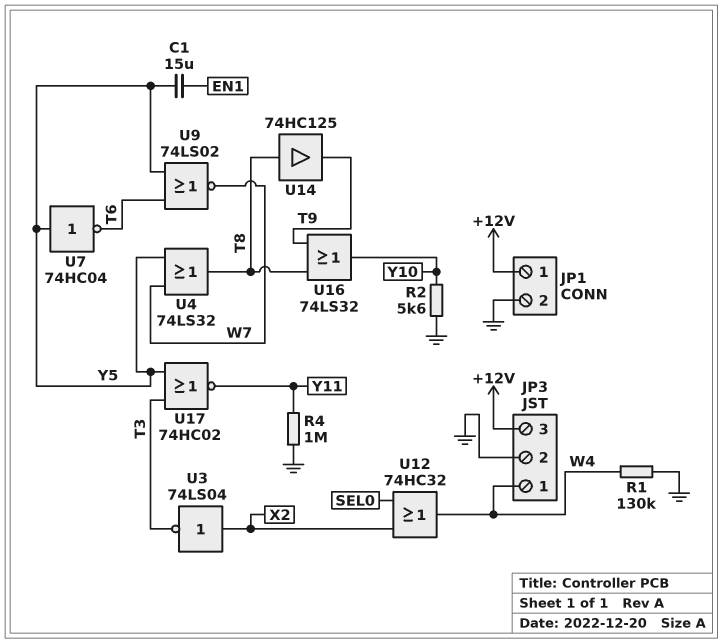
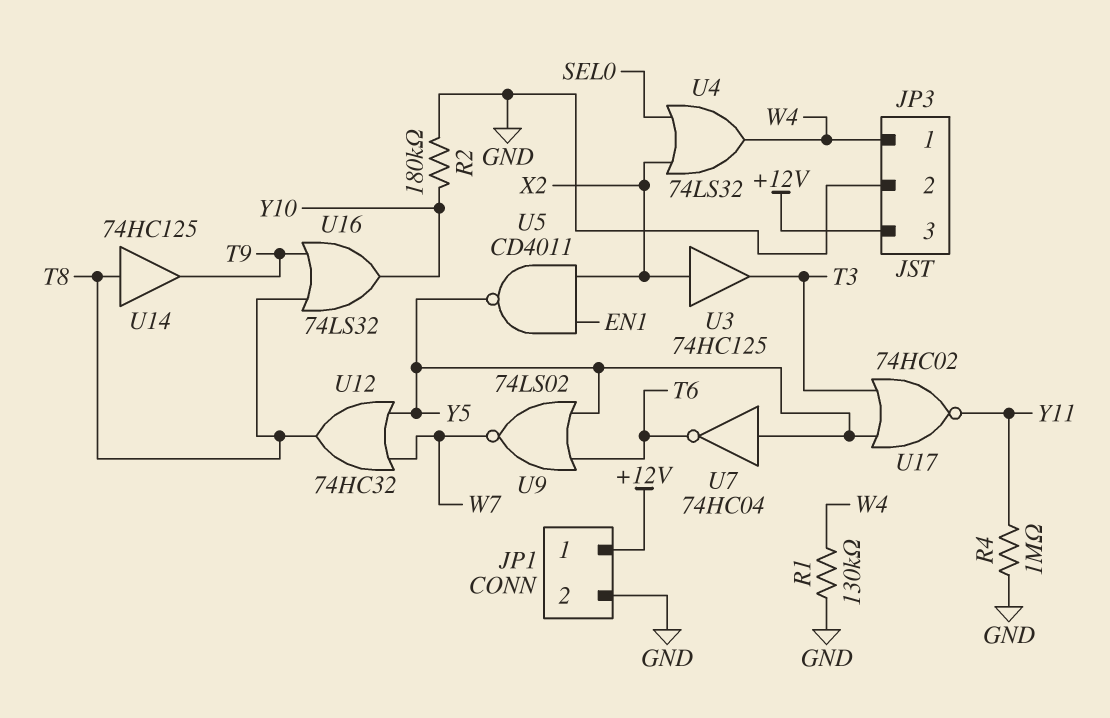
C1: 15uF (EN1, Y5) -> none
R2: 5.6k (GND, Y10) -> 180k (GND, Y10)
U3: NOT 74LS04 (in X2, out T3) -> buffer 74HC125 (in X2, out T3)
U4: OR 74LS32 (in W7, in Y5, out T8) -> OR 74LS32 (in SEL0, in X2, out W4)
U5: none -> NAND CD4011 (in EN1, in X2, out Y5)
U12: OR 74HC32 (in SEL0, in X2, out W4) -> OR 74HC32 (in W7, in Y5, out T8)

